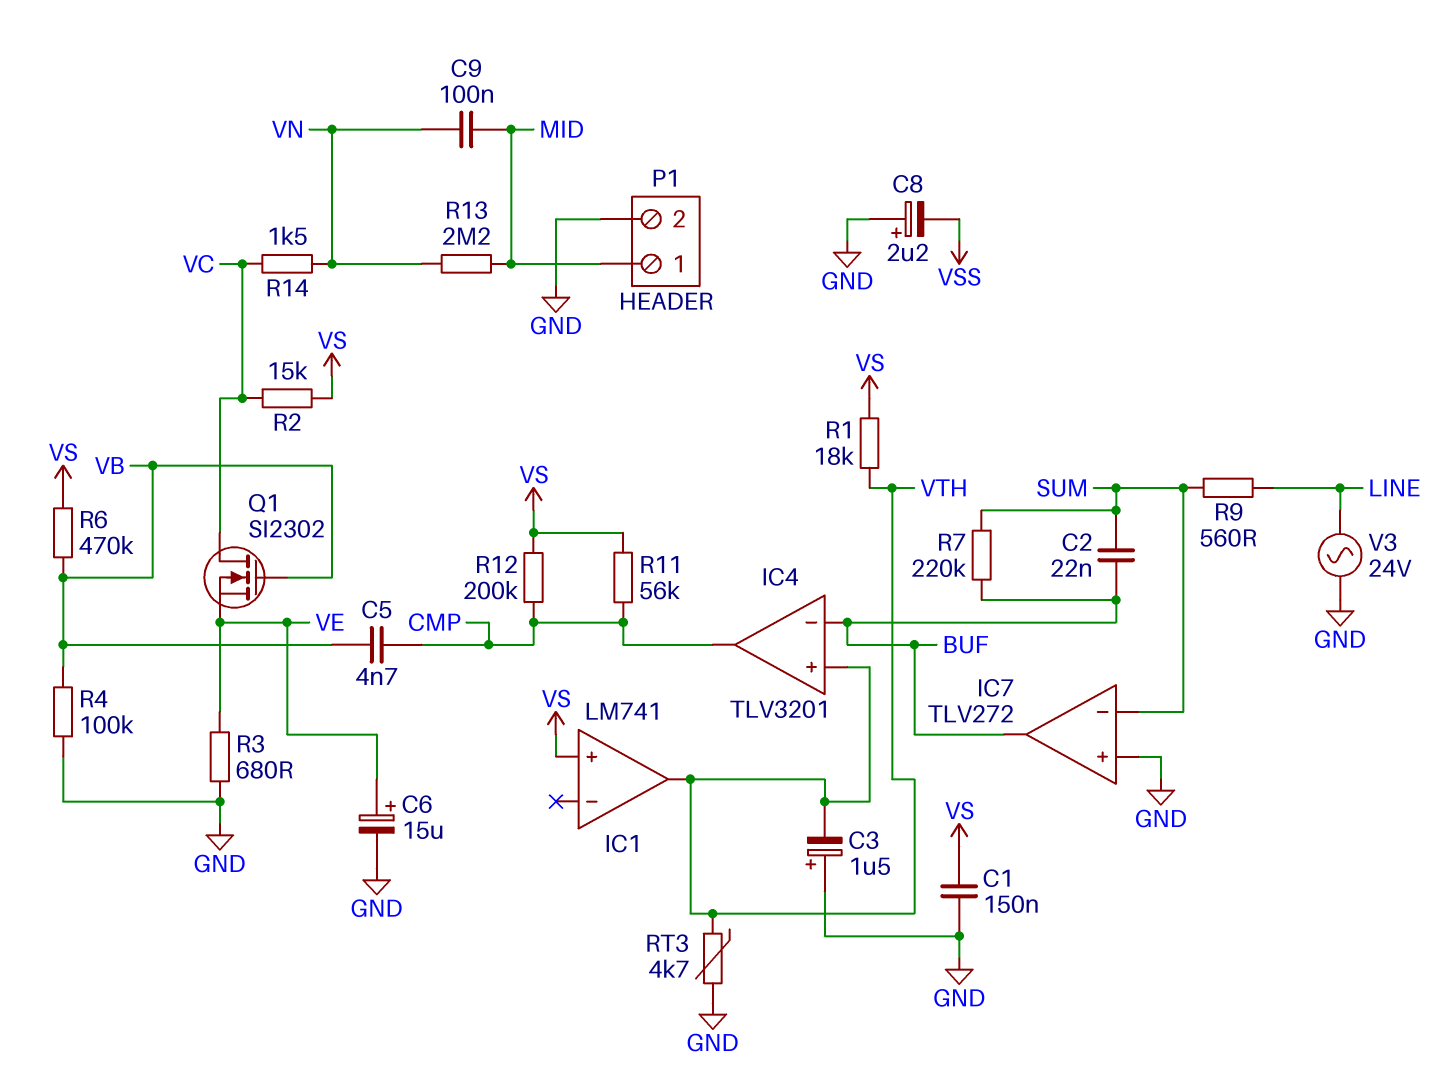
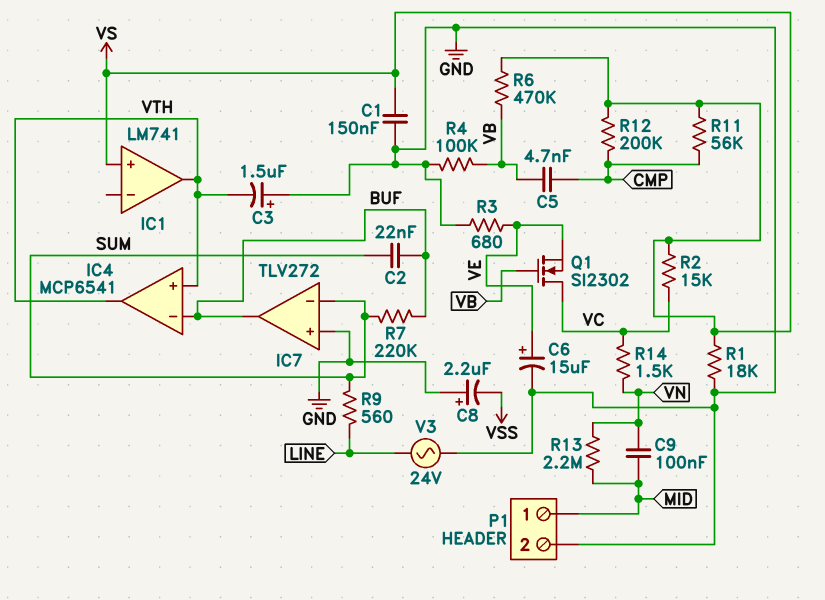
IC4: TLV3201 -> MCP6541
IC4 pin out: CMP -> VTH
R1: 18k (VS, VTH) -> 18k (GND, VS)
RT3: 4.7k (GND, VTH) -> none

